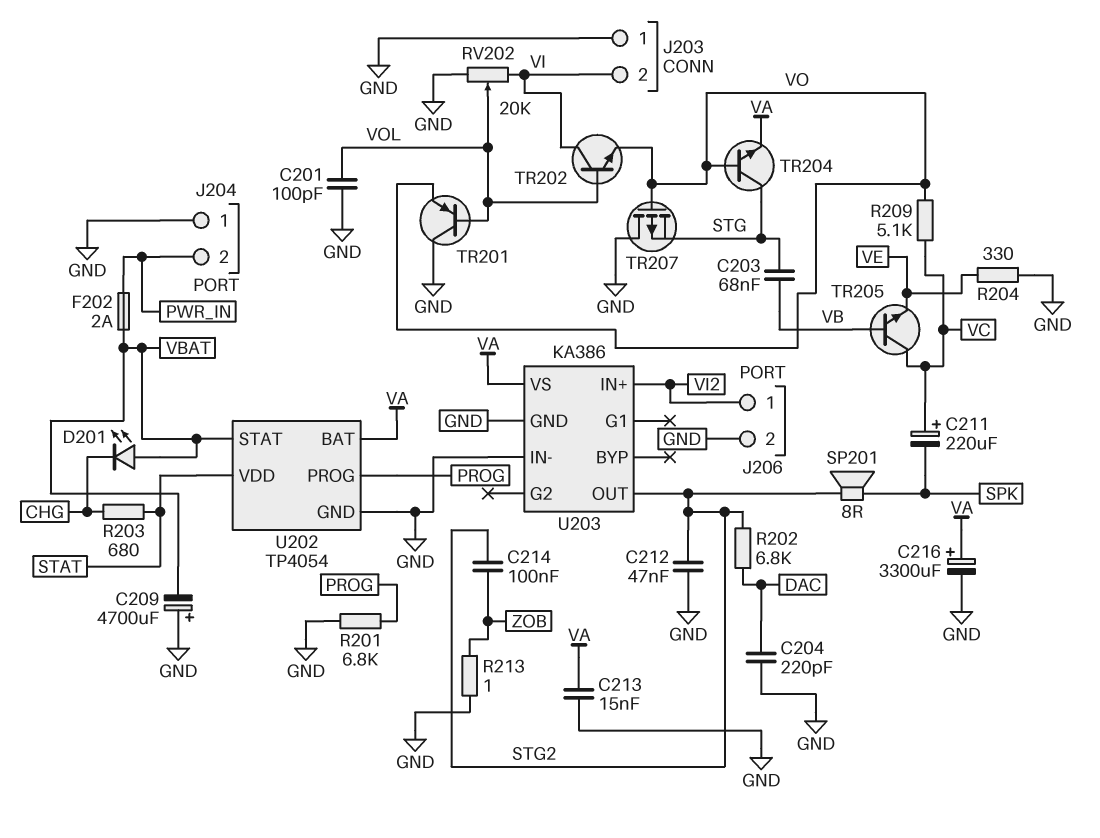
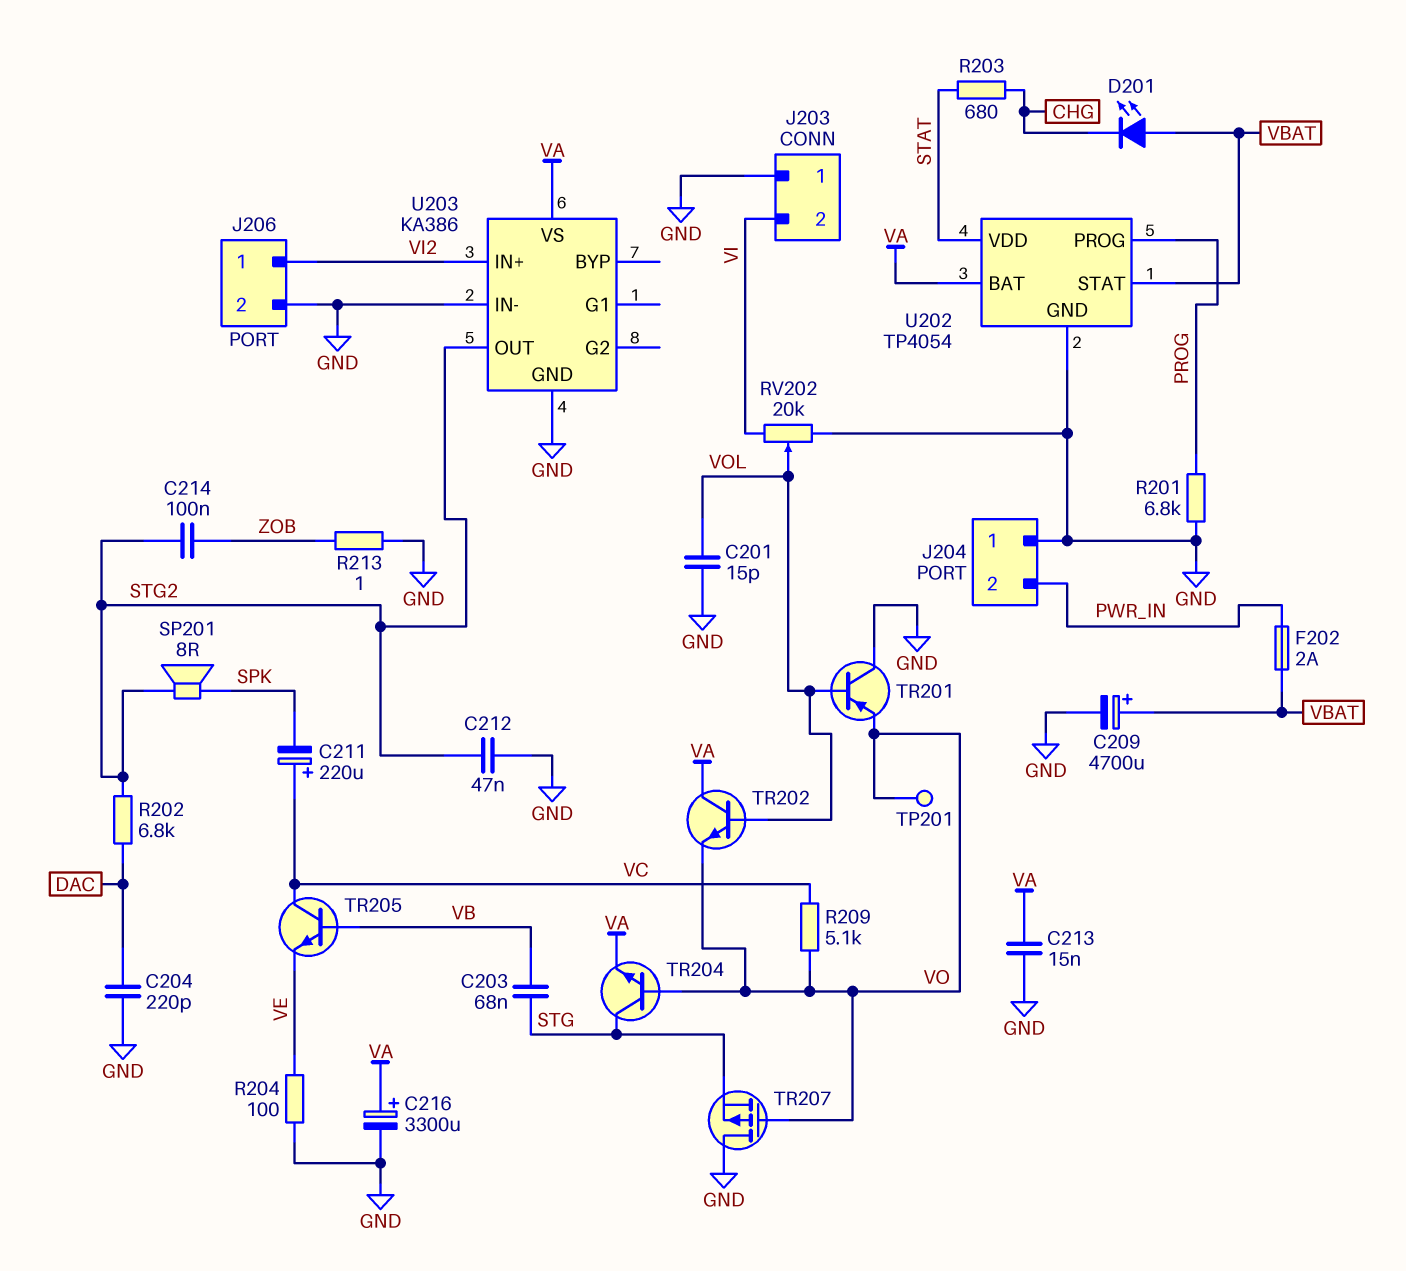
C201: 100pF (GND, VOL) -> 15pF (GND, VOL)
C209: 4700uF (plus GND, minus VBAT) -> 4700uF (plus VBAT, minus GND)
R204: 330 (GND, VE) -> 100 (GND, VE)
TP201: none -> test point (VO)
TR202: NPN (B VOL, C VI, E VO) -> NPN (B VOL, C VA, E VO)

